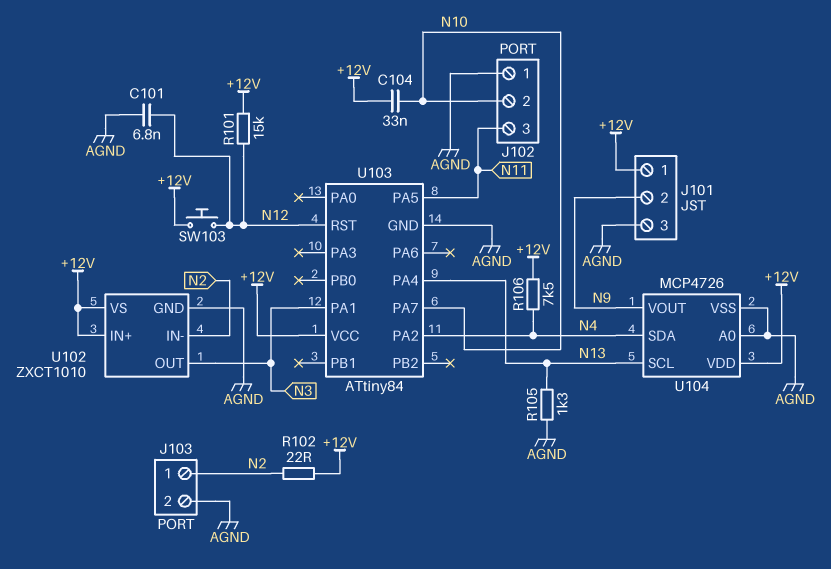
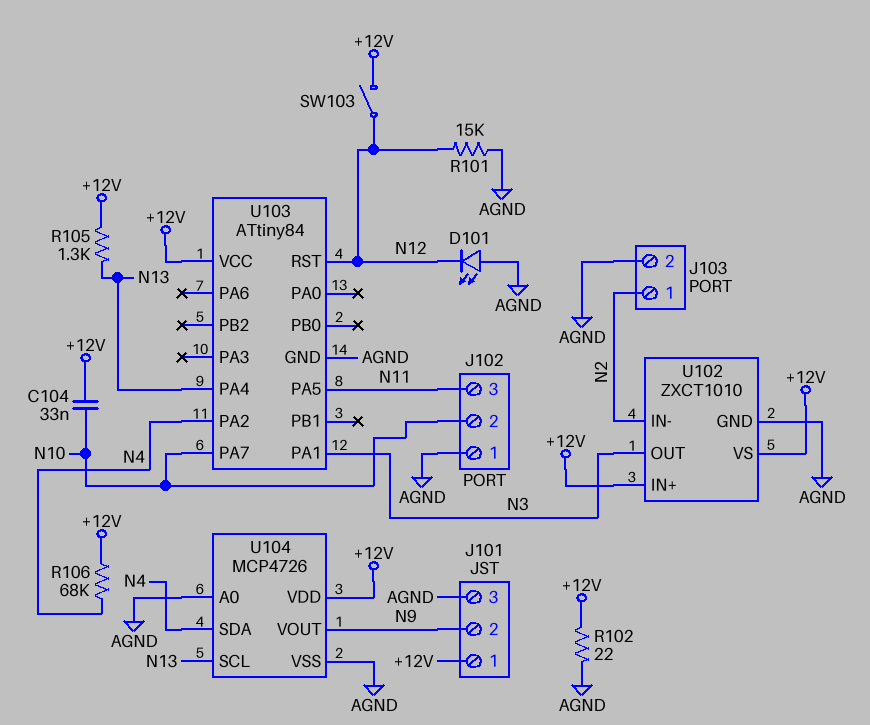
C101: 6.8nF (AGND, N12) -> none
D101: none -> LED (A AGND, K N12)
R101: 15k (+12V, N12) -> 15k (AGND, N12)
R102: 22 (+12V, N2) -> 22 (+12V, AGND)
R105: 1.3k (AGND, N13) -> 1.3k (+12V, N13)
R106: 7.5k (+12V, N4) -> 68k (+12V, N4)
SW103: button (+12V, N12) -> switch (+12V, N12)

